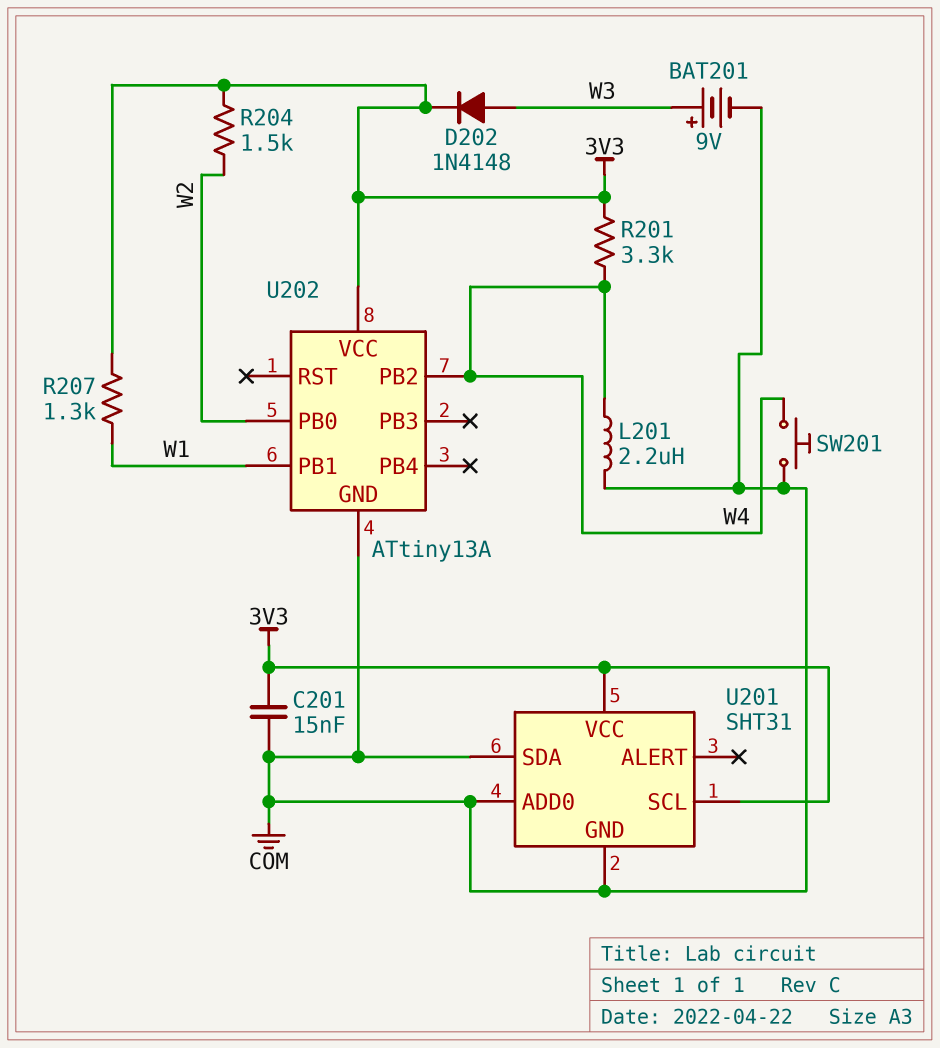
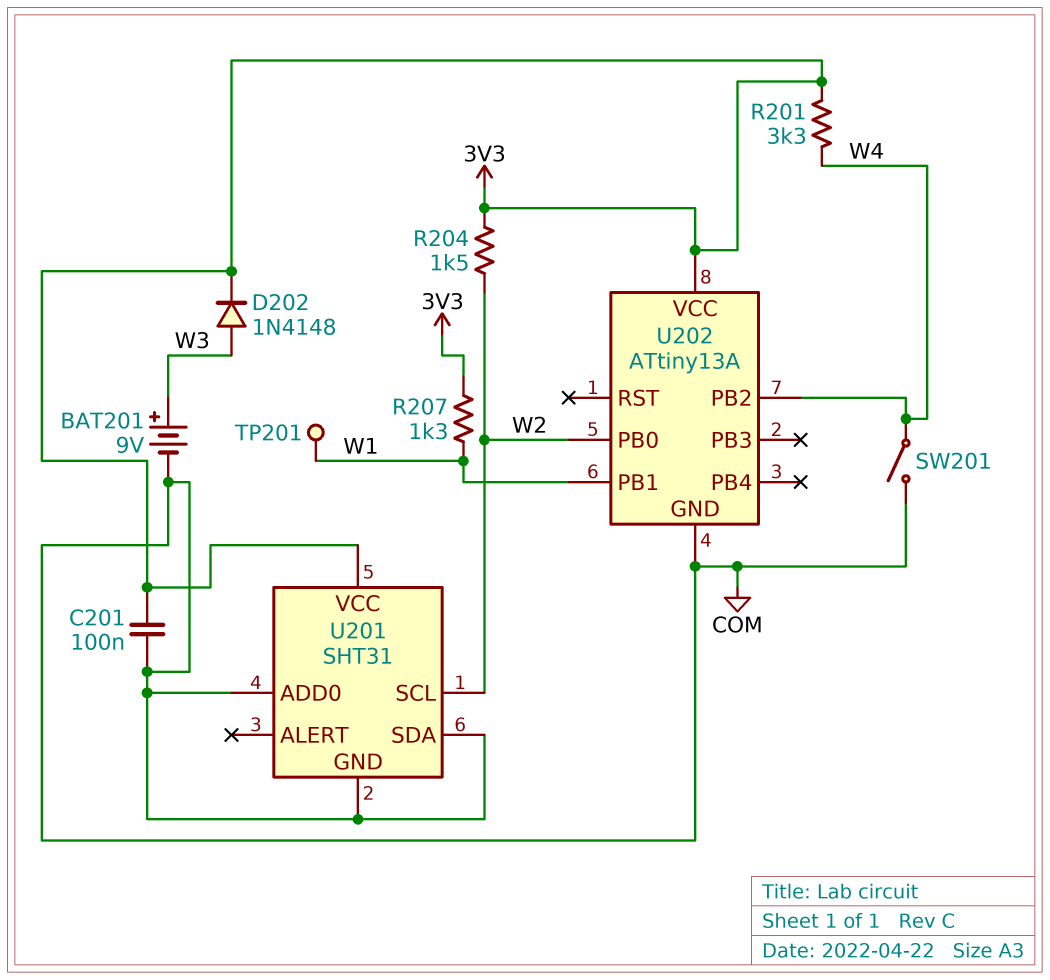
C201: 15nF (3V3, COM) -> 100nF (3V3, COM)
L201: 2.2uH (COM, W4) -> none
SW201: button (COM, W4) -> switch (COM, W4)
TP201: none -> test point (W1)
U201 pin SCL: 3V3 -> W2

